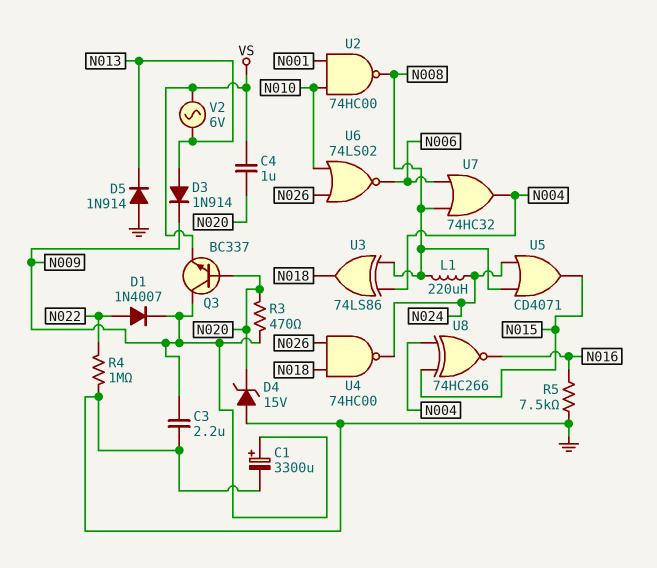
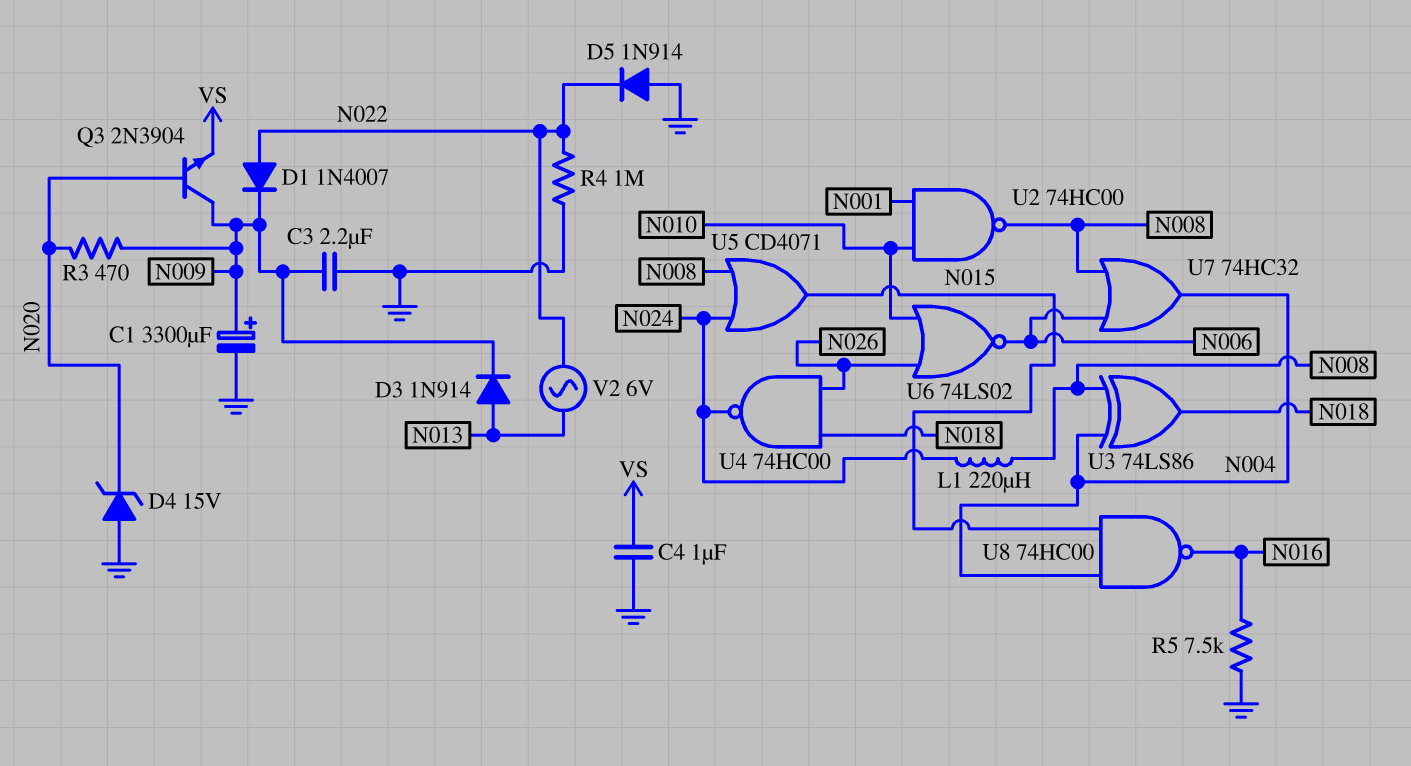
C4: 1uF (N020, VS) -> 1uF (GND, VS)
D5: diode 1N914 (A GND, K N013) -> diode 1N914 (A GND, K N022)
Q3: NPN BC337 (B N020, C N009, E VS) -> NPN 2N3904 (B N020, C N009, E VS)
U8: XNOR 74HC266 (in N004, in N015, out N016) -> NAND 74HC00 (in N004, in N015, out N016)
V2: AC 6V (N013, VS) -> AC 6V (N013, N022)

